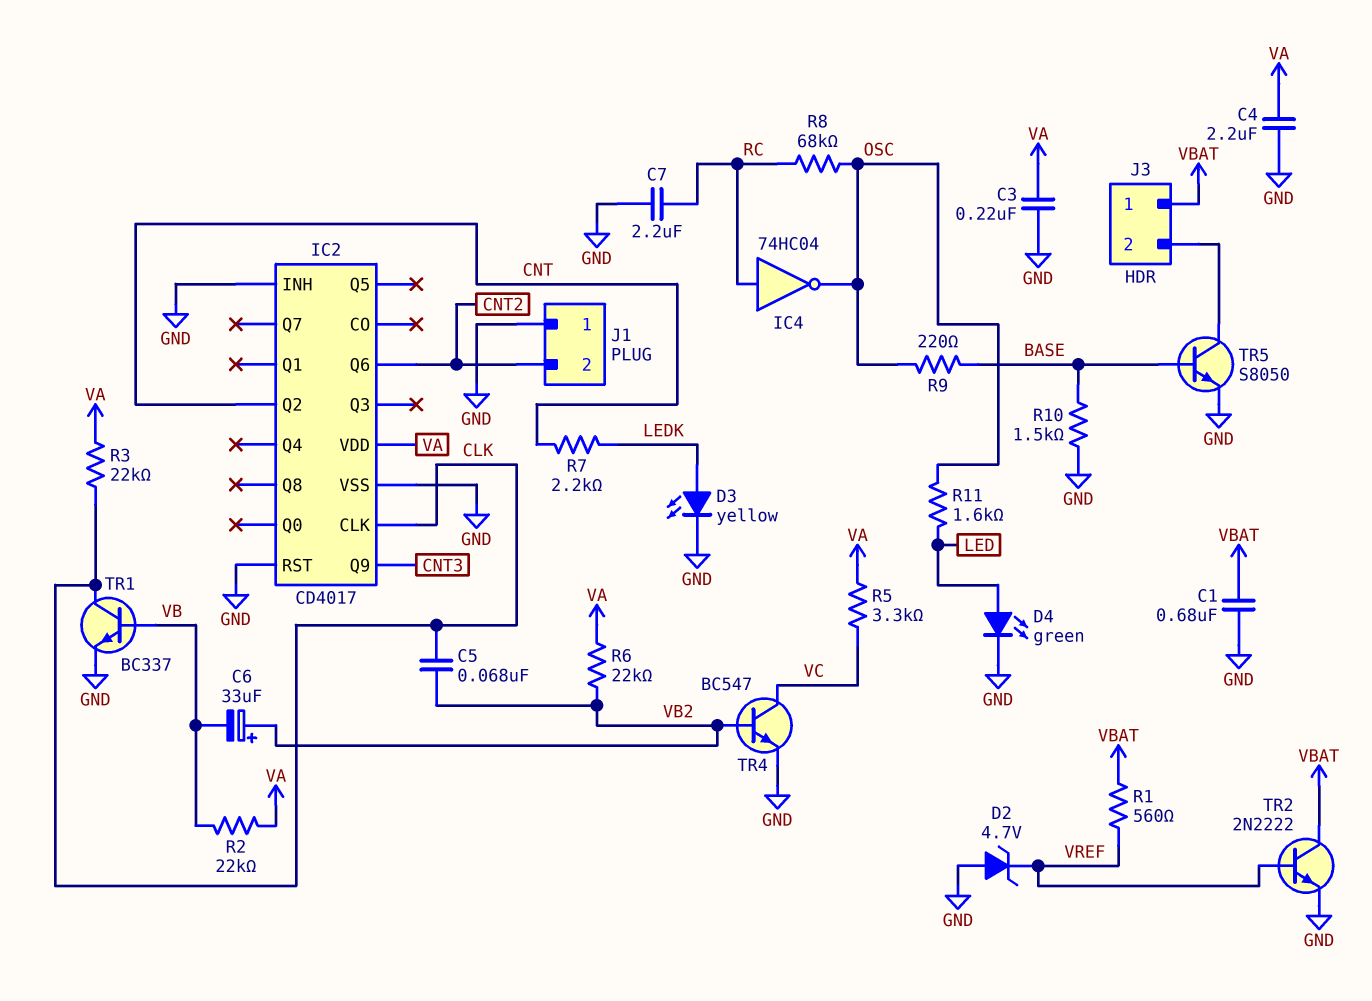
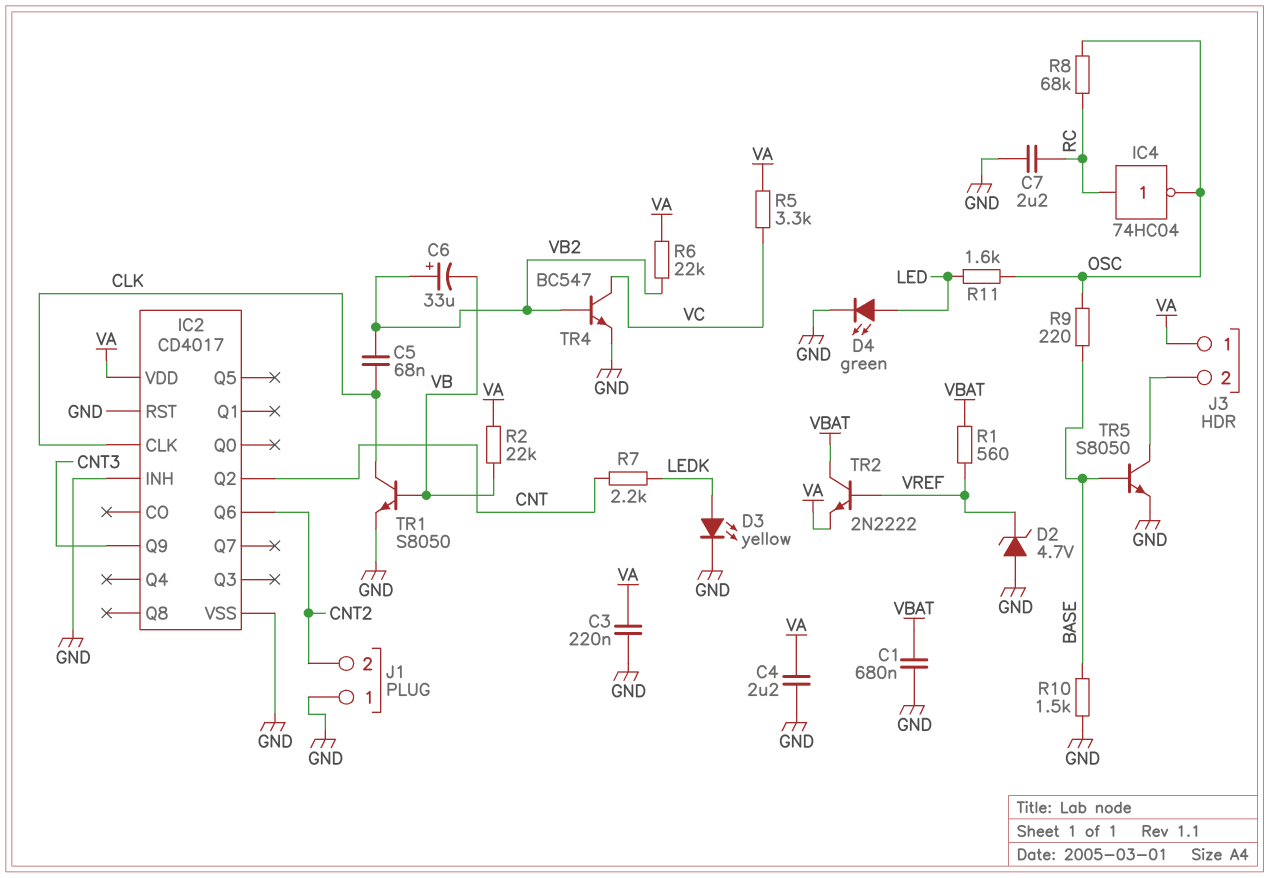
J3 pin 1: VBAT -> VA
R3: 22k (CLK, VA) -> none
TR1: NPN BC337 (B VB, C CLK, E GND) -> NPN S8050 (B VB, C CLK, E GND)
TR2: NPN 2N2222 (B VREF, C VBAT, E GND) -> NPN 2N2222 (B VREF, C VBAT, E VA)

